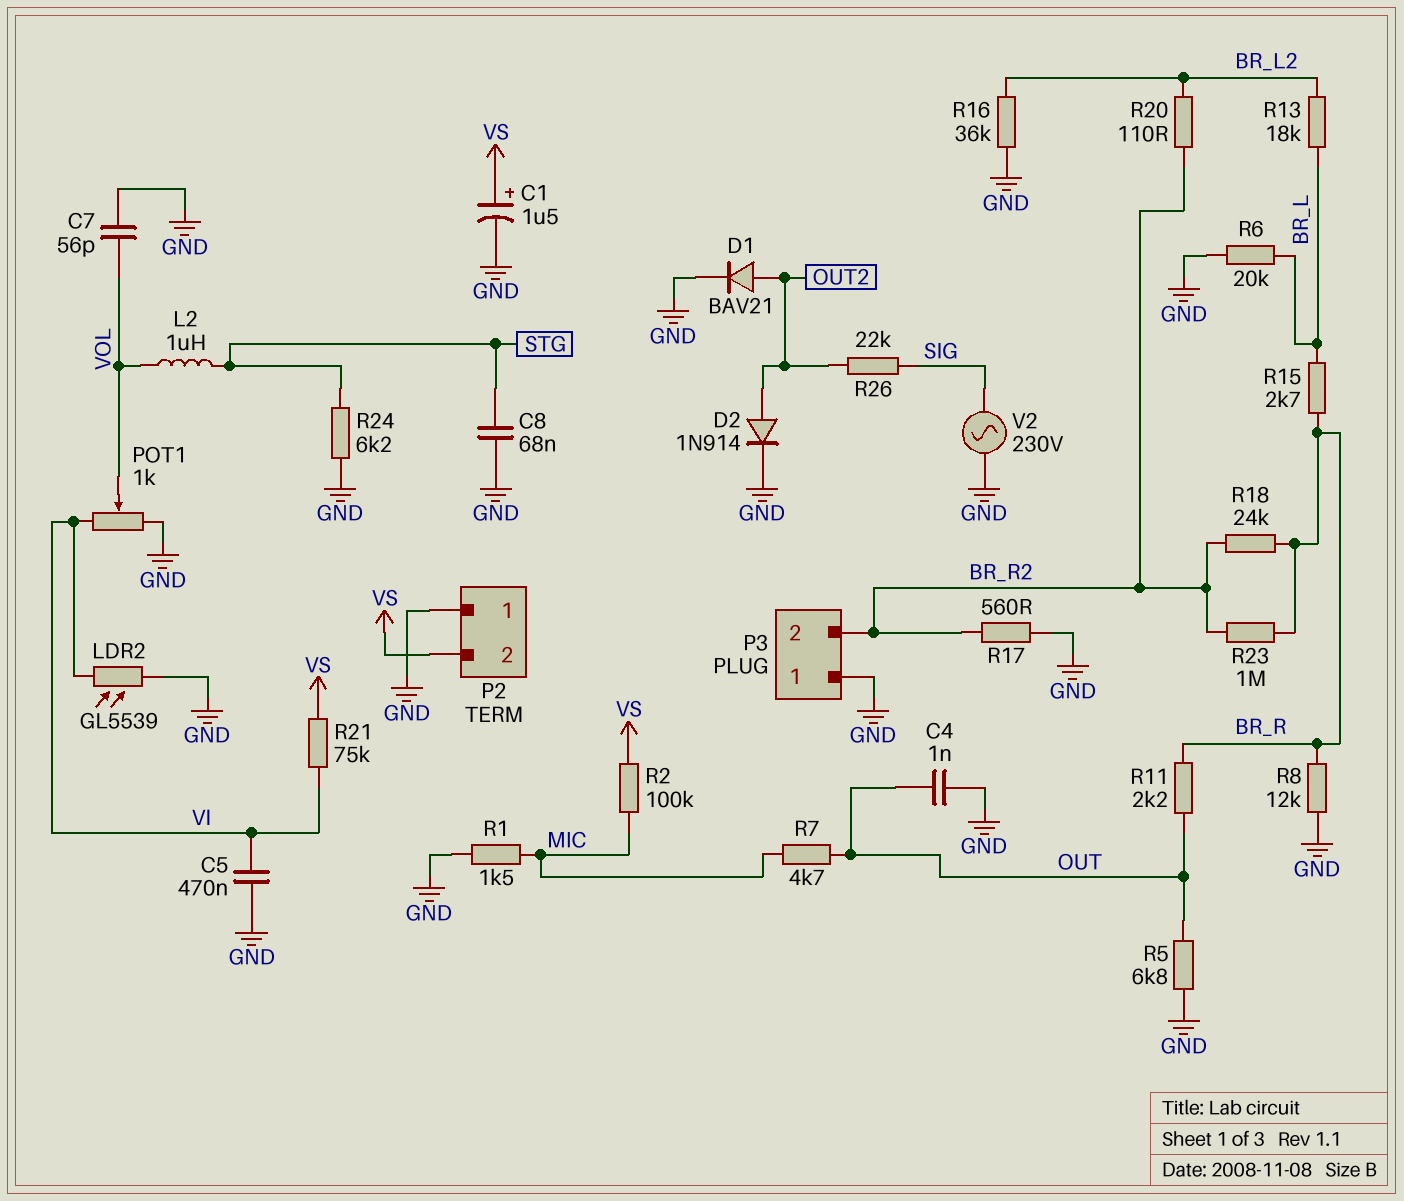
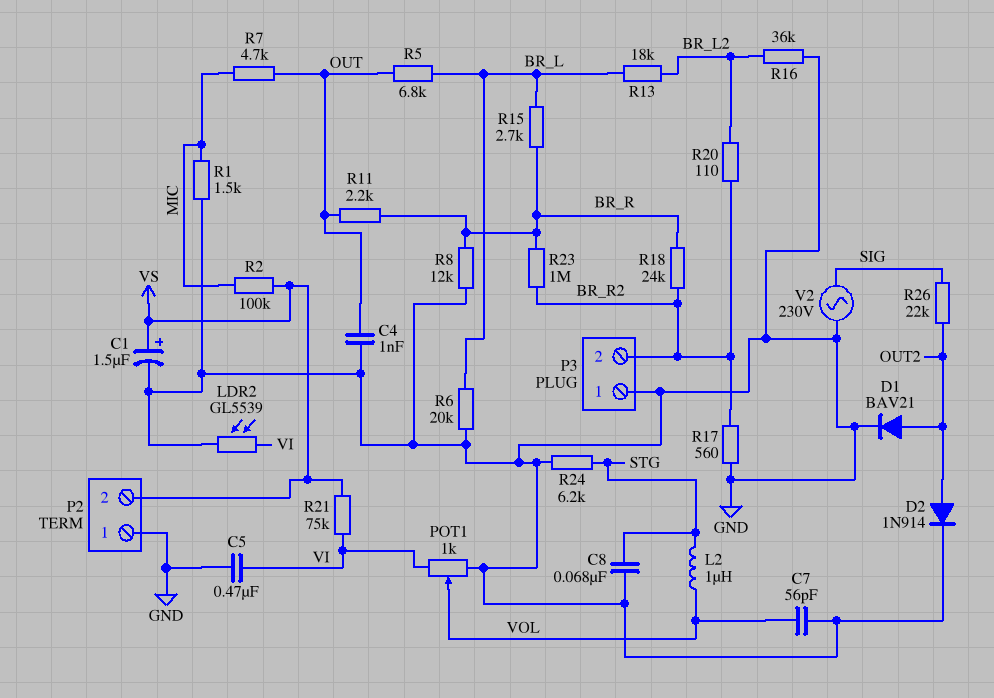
R5: 6.8k (GND, OUT) -> 6.8k (BR_L, OUT)

